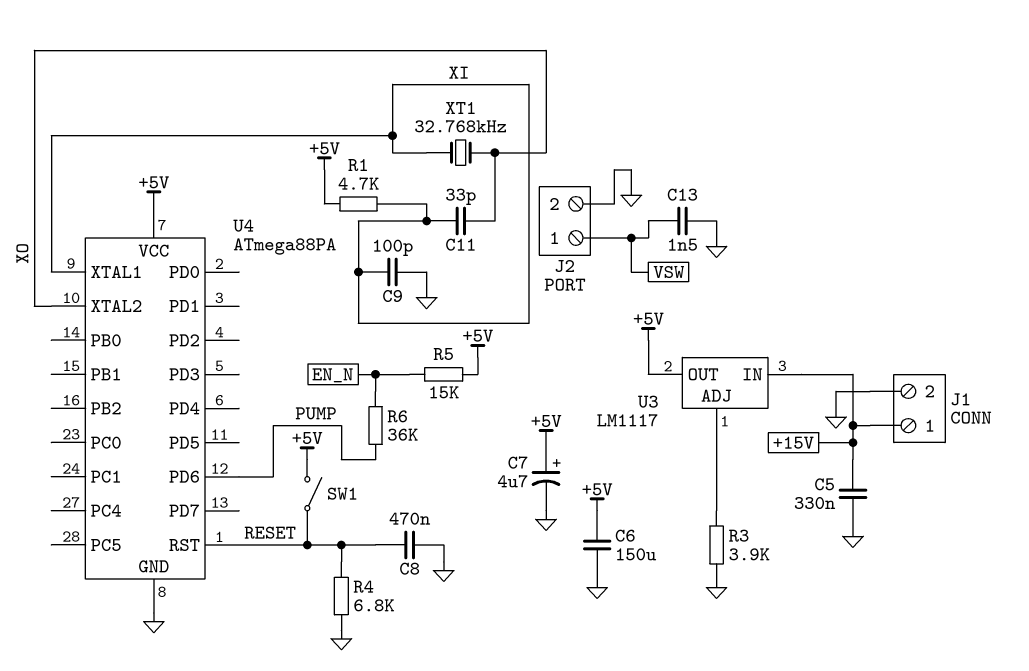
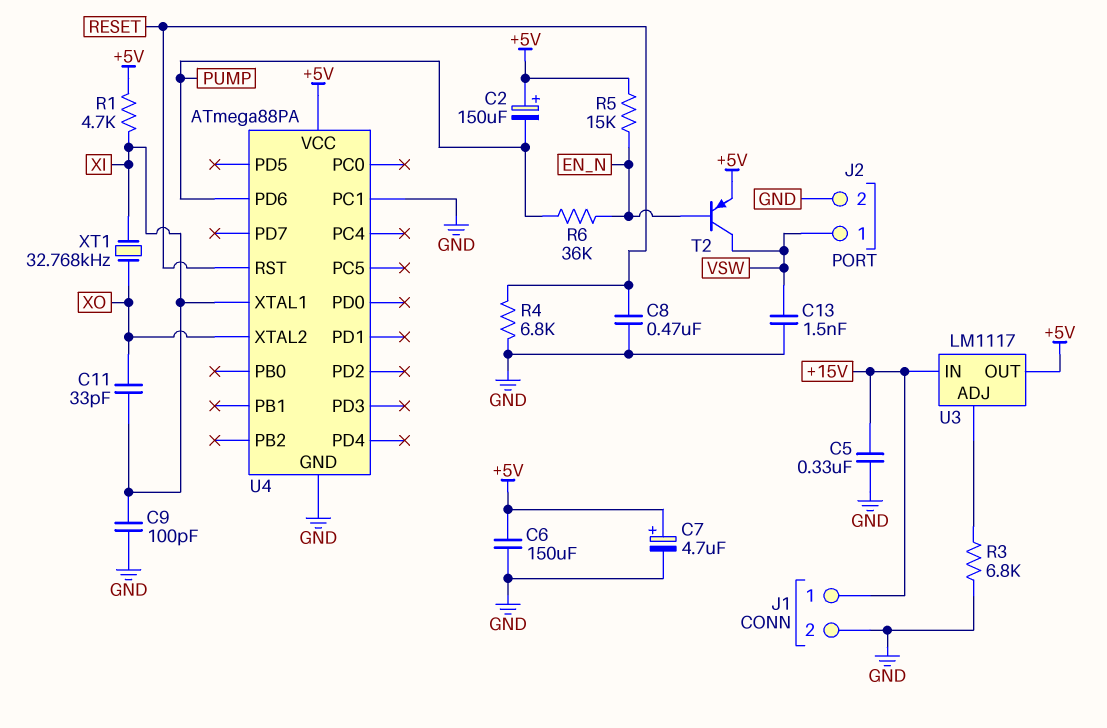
C2: none -> 150uF (plus +5V, minus PUMP)
R3: 3.9k (GND, U3/ADJ) -> 6.8k (GND, U3/ADJ)
SW1: switch (+5V, RESET) -> none
T2: none -> PNP (B EN_N, C VSW, E +5V)
U4 pin PC1: none -> GND

